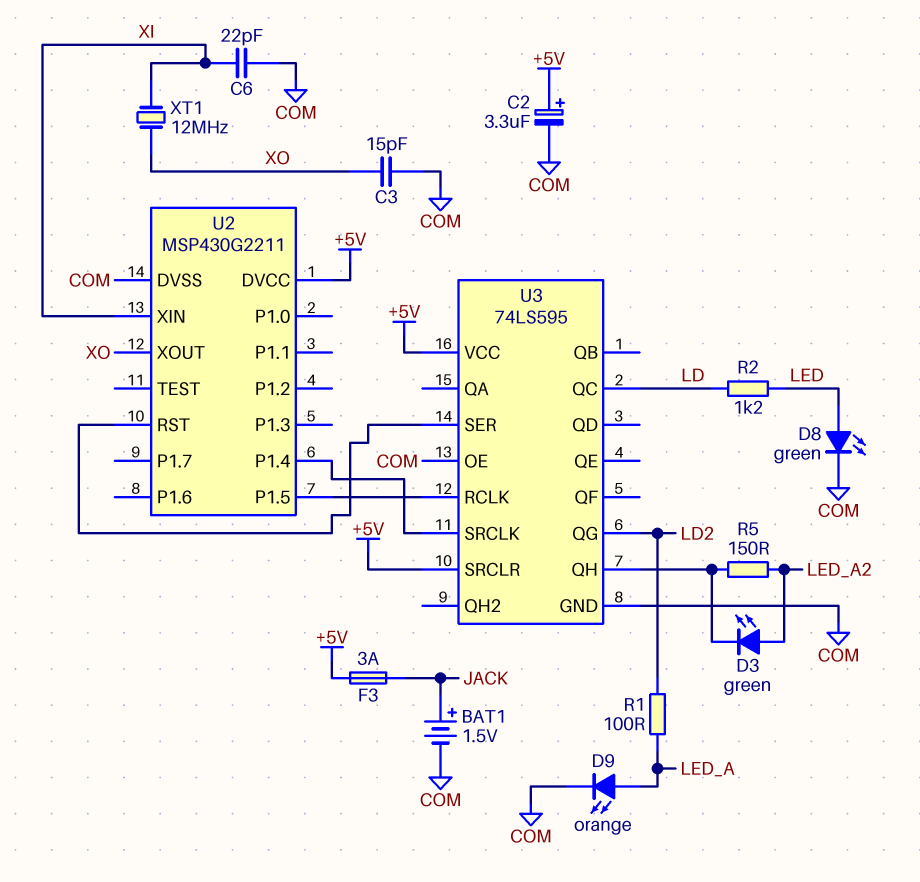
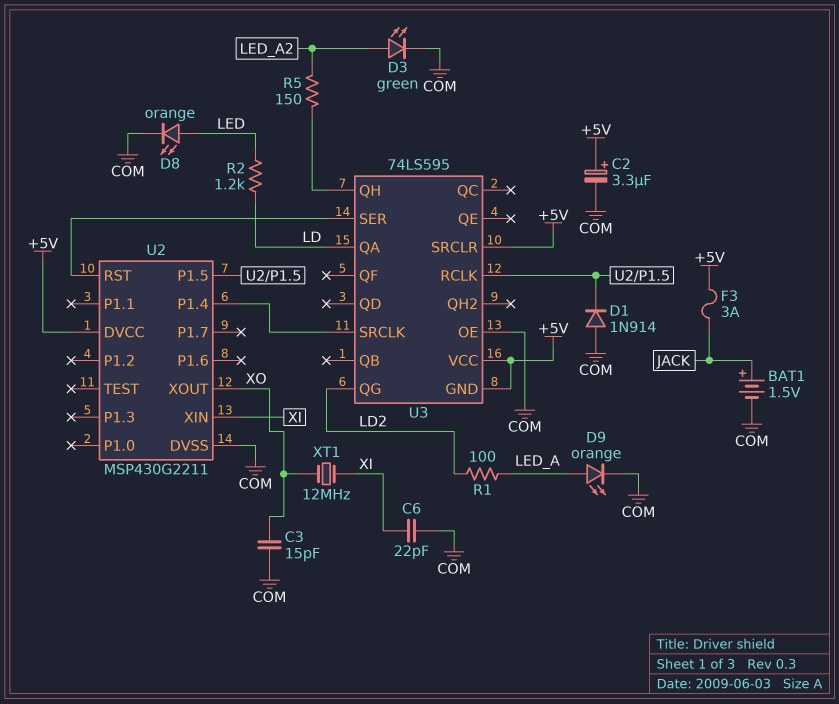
D1: none -> diode 1N914 (A COM, K U2/P1.5)
D3: LED green (A LED_A2, K U3/QH) -> LED green (A LED_A2, K COM)
D8: LED green (A LED, K COM) -> LED orange (A LED, K COM)
U3 pin GND: COM -> +5V
U3 pin QA: none -> LD
U3 pin QC: LD -> none

